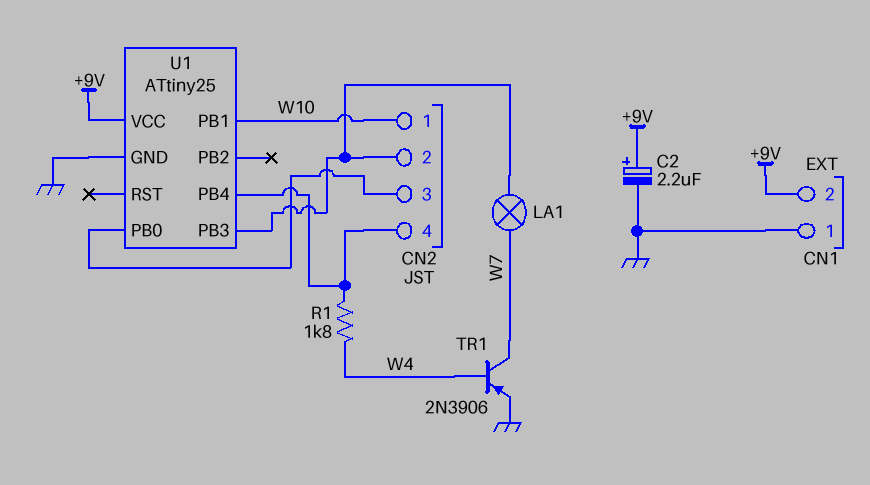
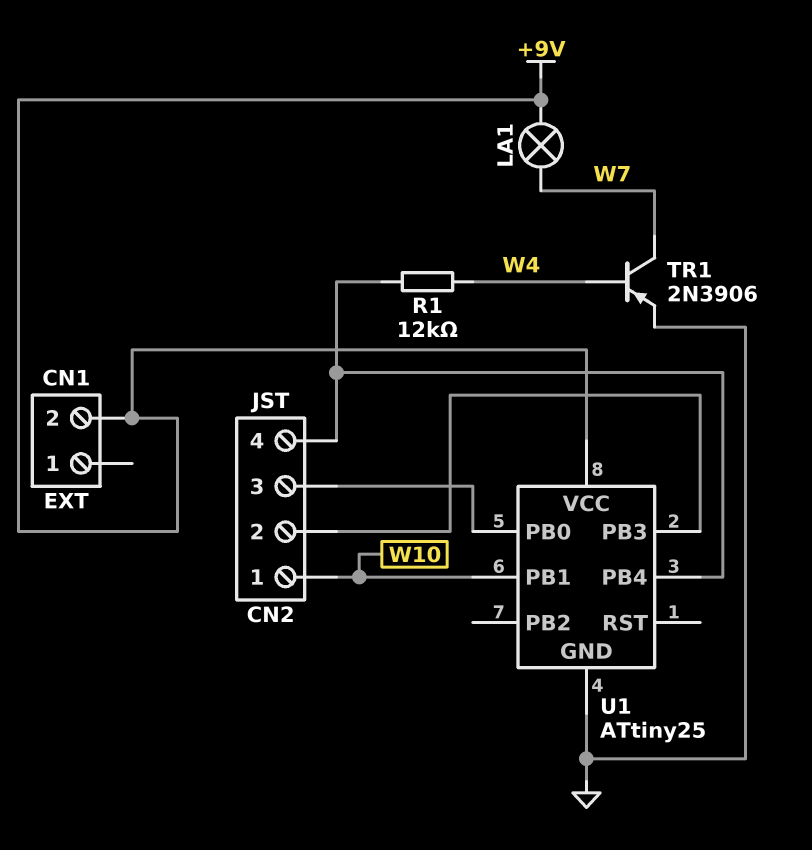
C2: 2.2uF (plus +9V, minus GND) -> none
CN1 pin 1: GND -> none
LA1: lamp (CN2/2, W7) -> lamp (+9V, W7)
R1: 1.8k (CN2/4, W4) -> 12k (CN2/4, W4)

